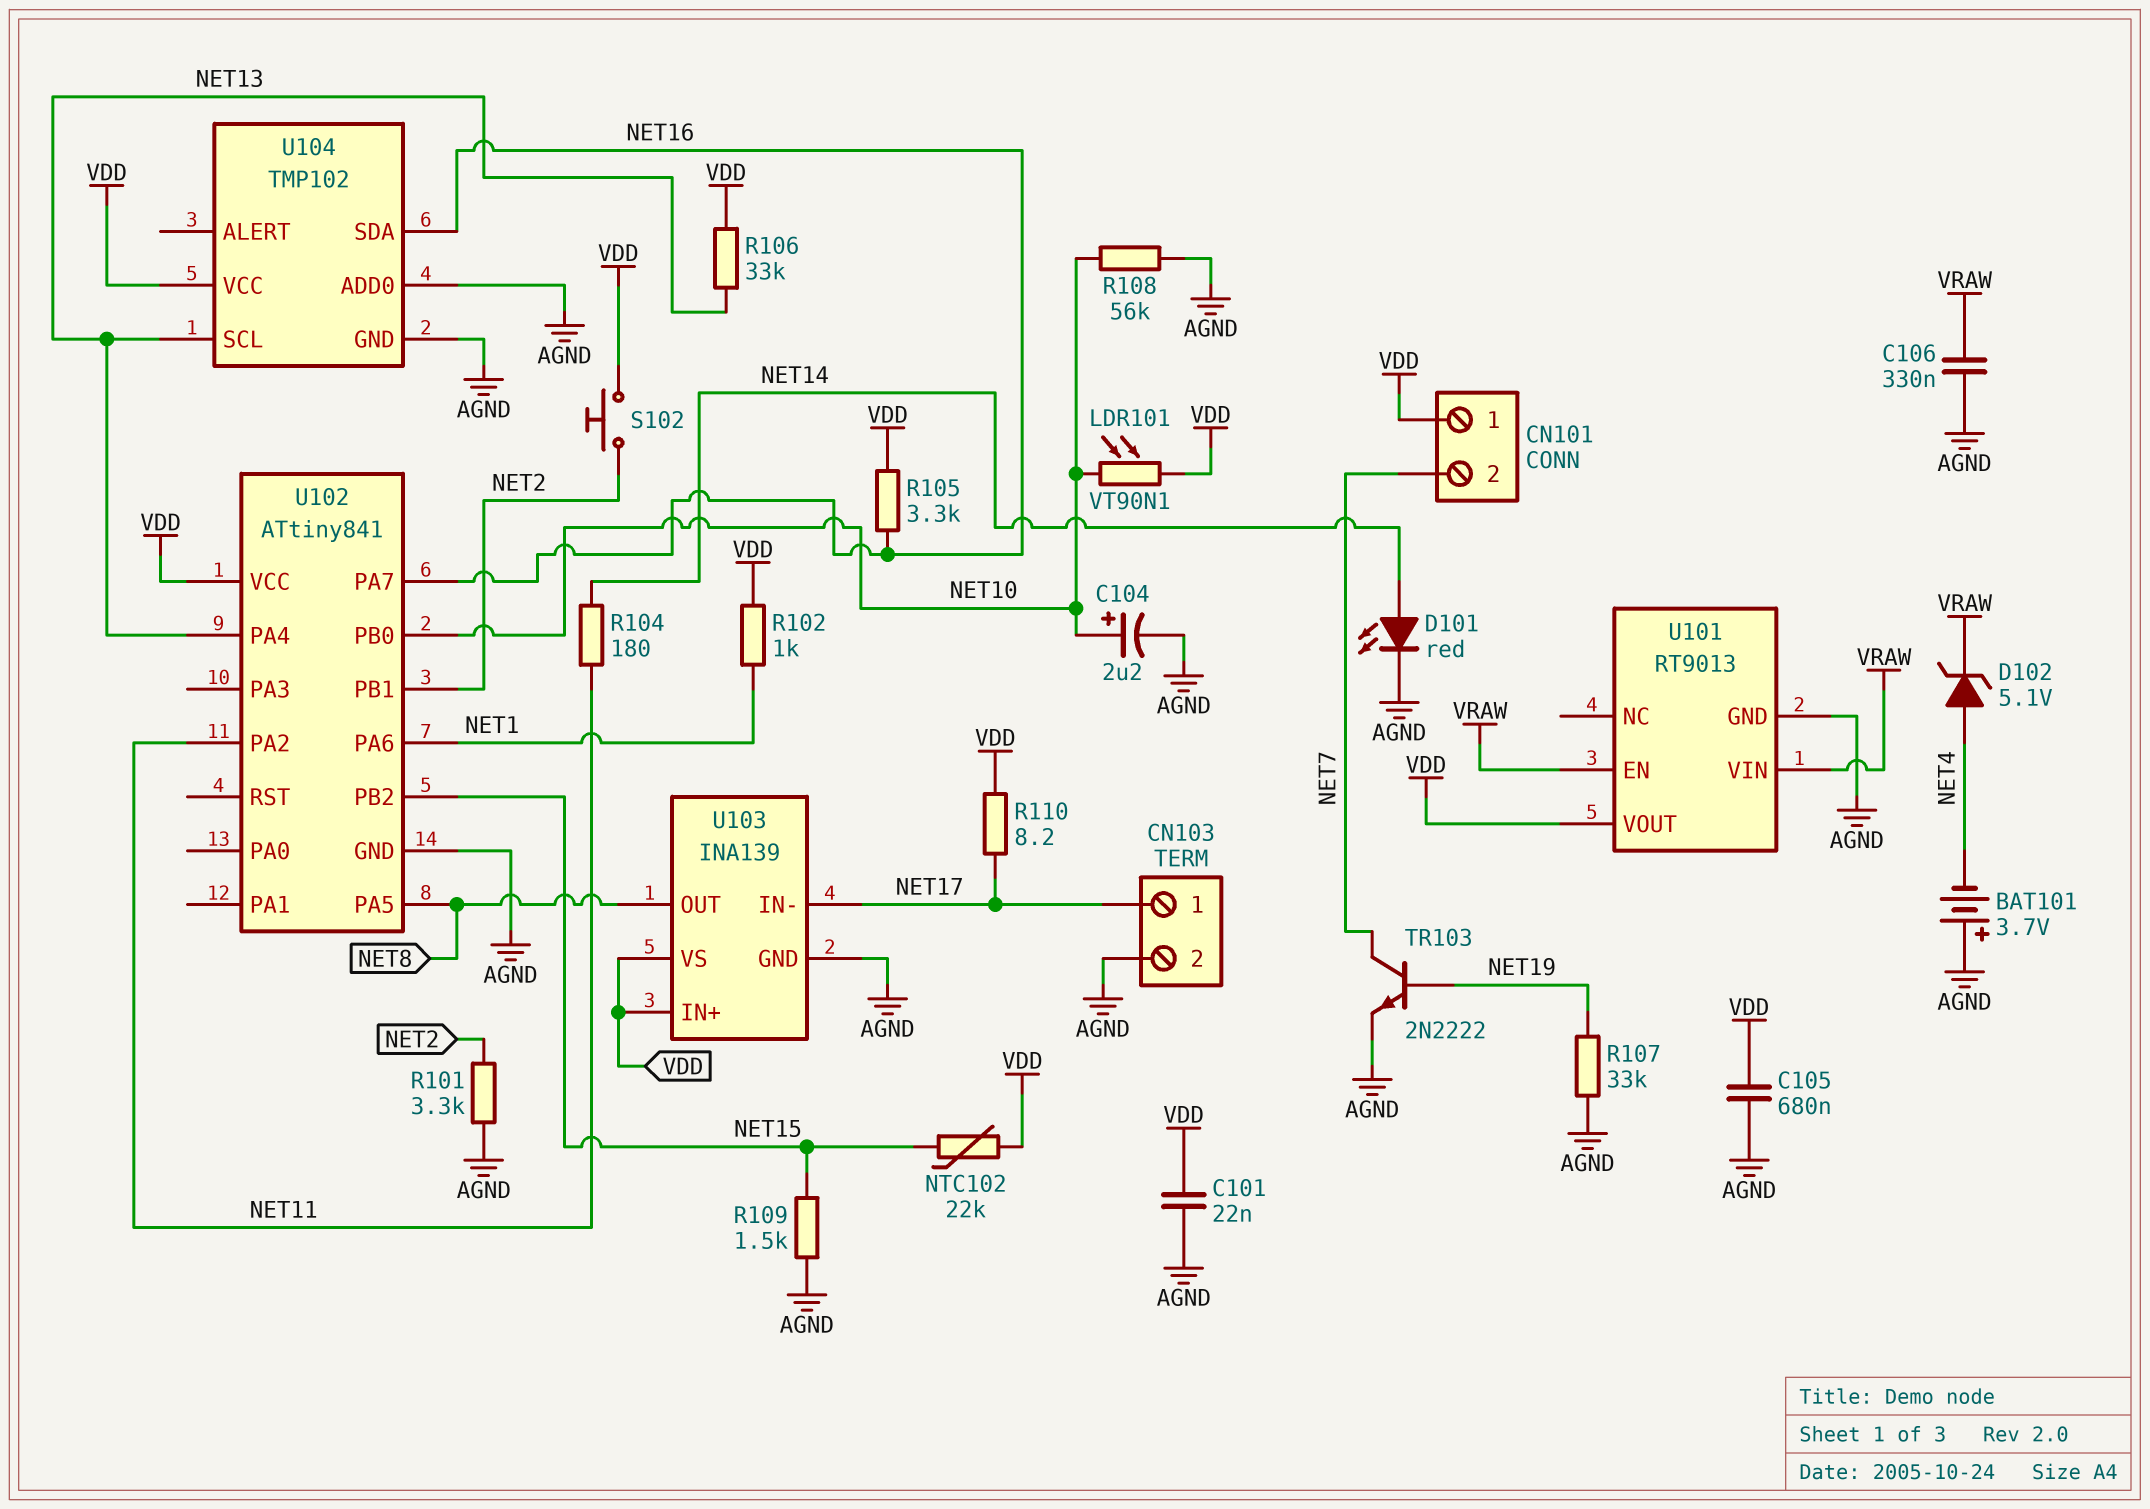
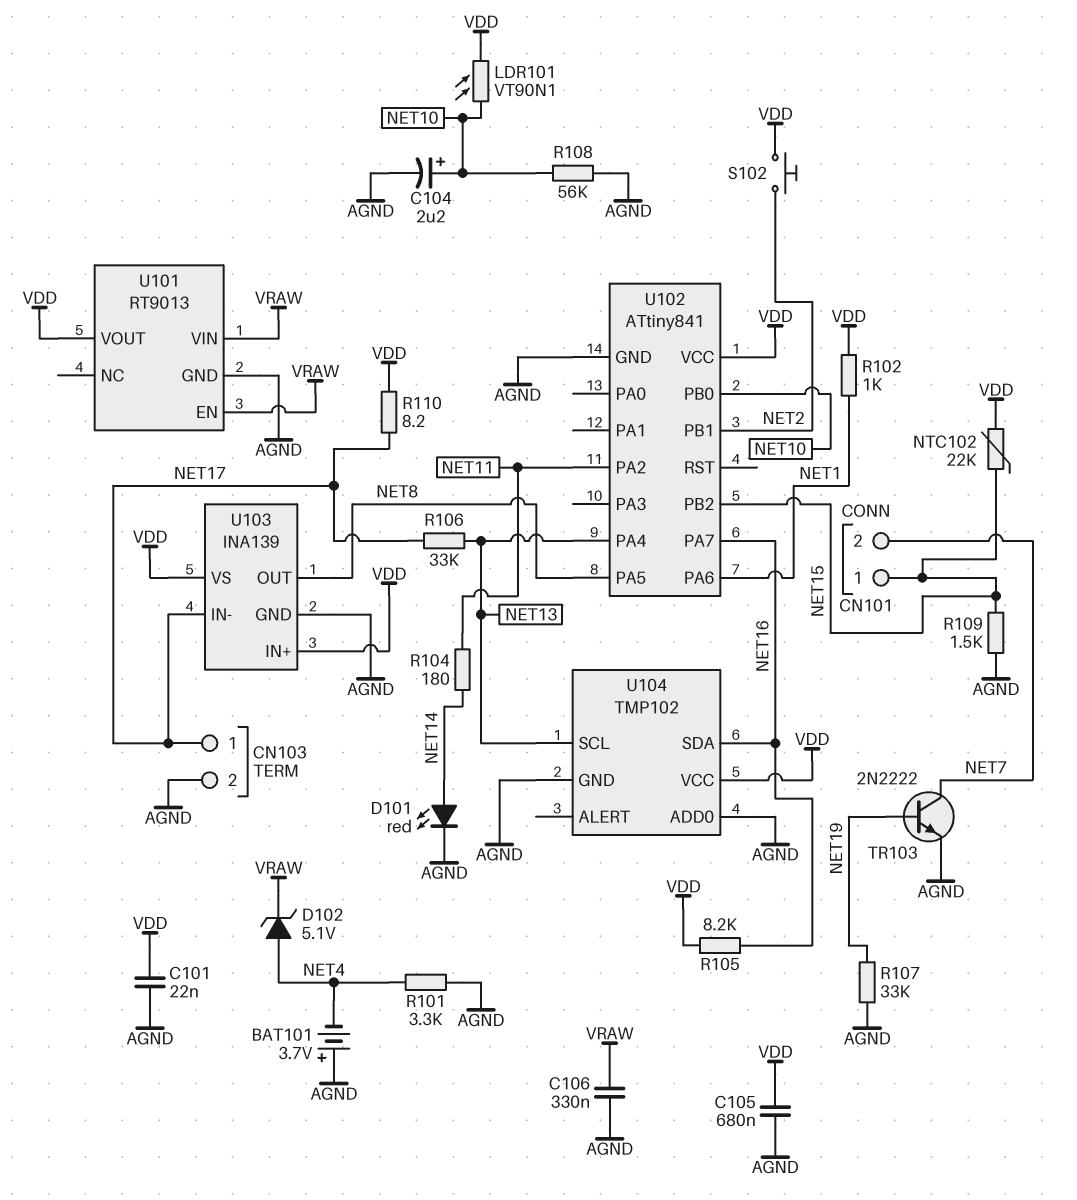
CN101 pin 1: VDD -> NET15
R101: 3.3k (AGND, NET2) -> 3.3k (AGND, NET4)
R105: 3.3k (NET16, VDD) -> 8.2k (NET16, VDD)
R106: 33k (NET13, VDD) -> 33k (NET13, NET17)

